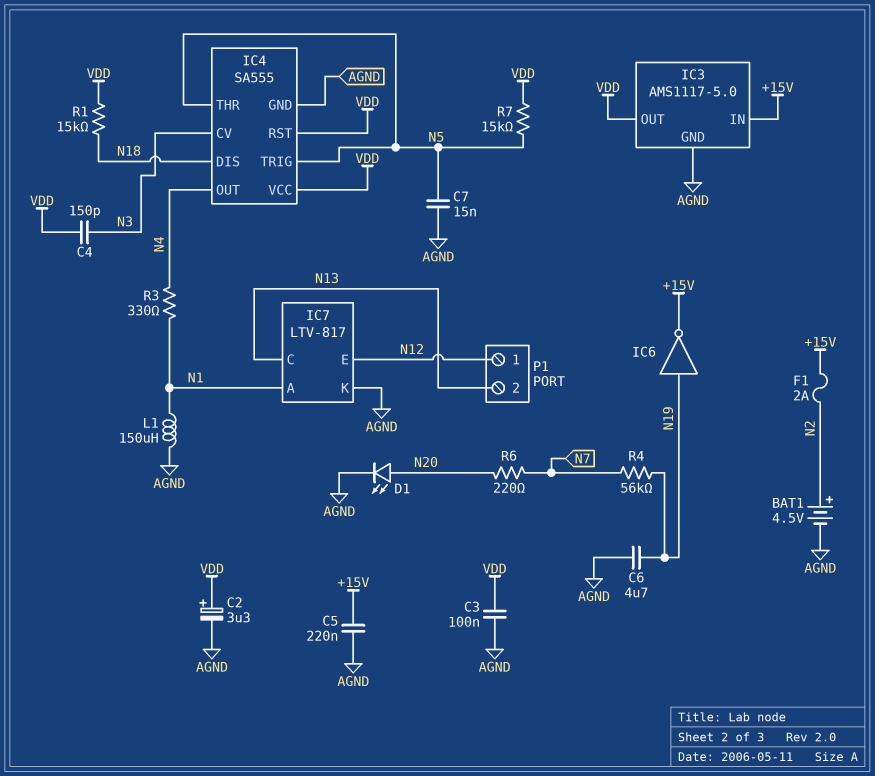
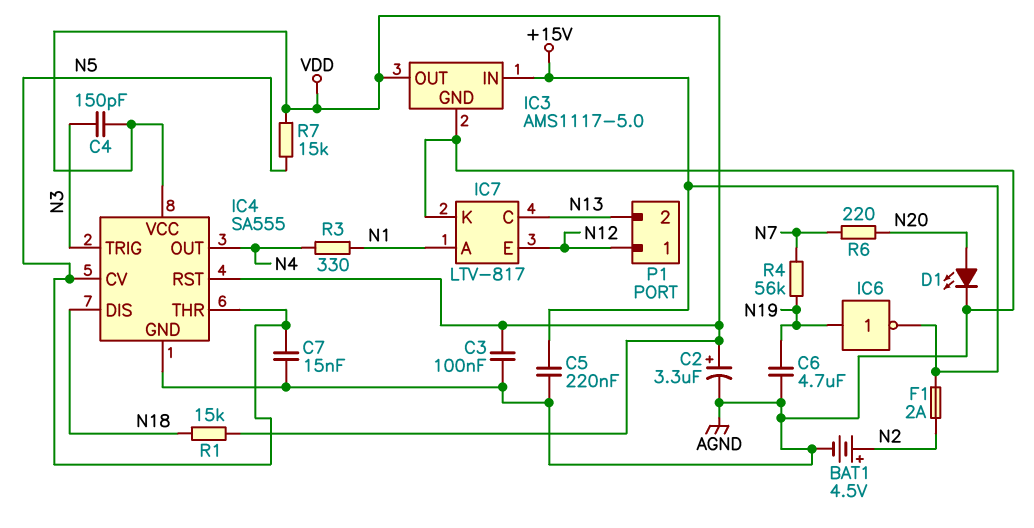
IC4 pin CV: N3 -> N5
IC4 pin TRIG: N5 -> N3
L1: 150uH (AGND, N1) -> none

